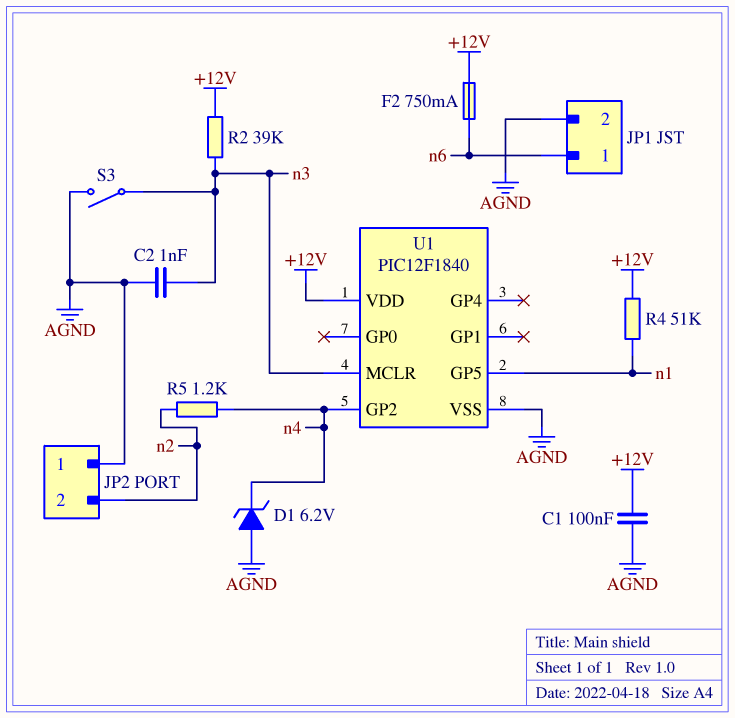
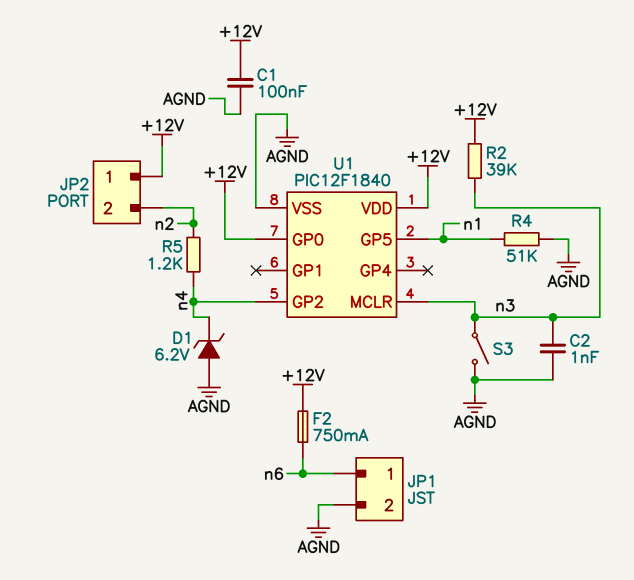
JP2 pin 1: AGND -> +12V
R4: 51k (+12V, n1) -> 51k (AGND, n1)
U1 pin GP0: none -> +12V

